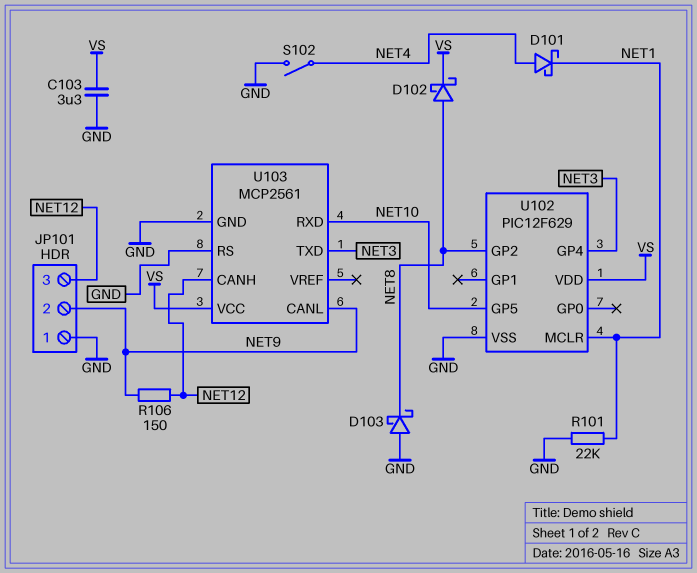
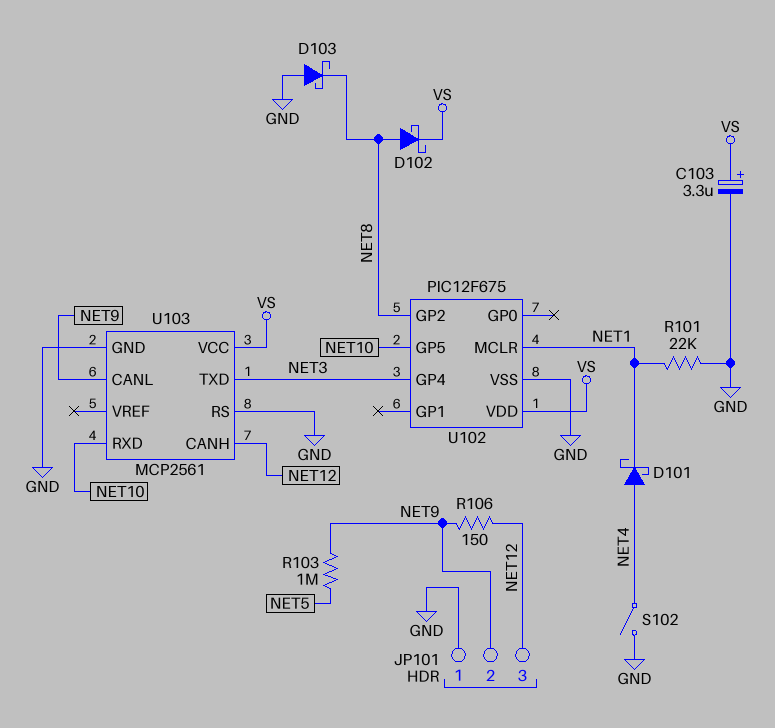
C103: 3.3uF (GND, VS) -> 3.3uF (plus VS, minus GND)
R103: none -> 1M (NET5, NET9)
U102: PIC12F629 -> PIC12F675

